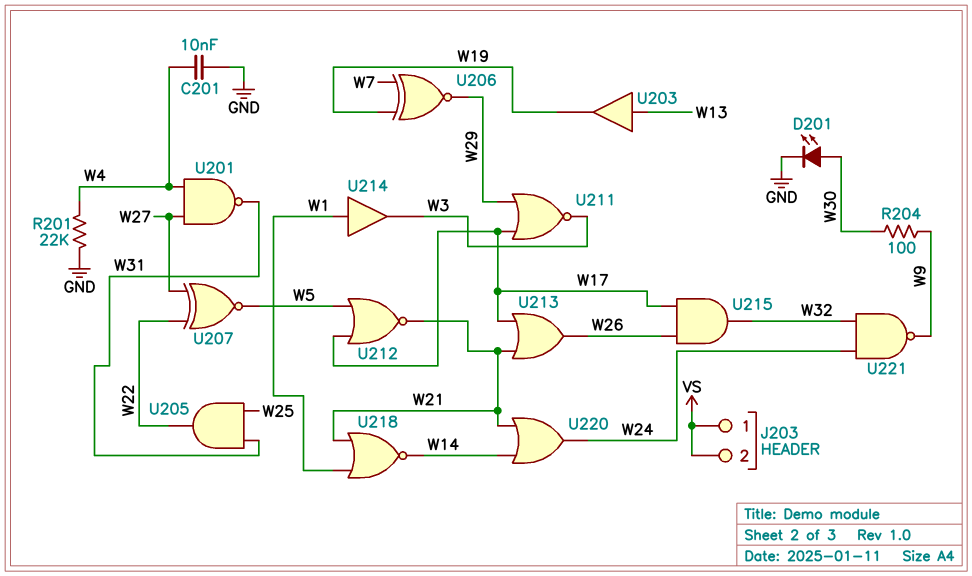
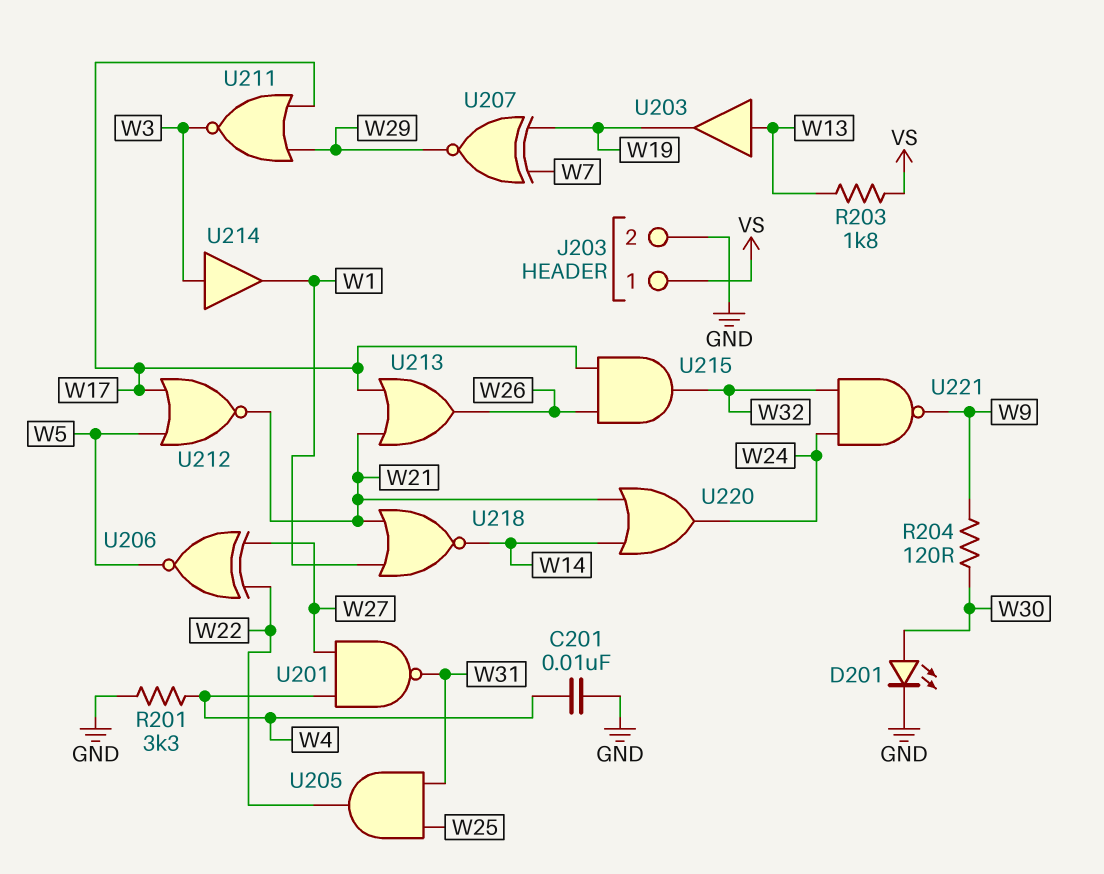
J203 pin 2: VS -> GND
R201: 22k (GND, W4) -> 3.3k (GND, W4)
R203: none -> 1.8k (VS, W13)
R204: 100 (W9, W30) -> 120 (W9, W30)
U206: XNOR (in W7, in W19, out W29) -> XNOR (in W22, in W27, out W5)
U207: XNOR (in W22, in W27, out W5) -> XNOR (in W7, in W19, out W29)
U214: buffer (in W1, out W3) -> buffer (in W3, out W1)

